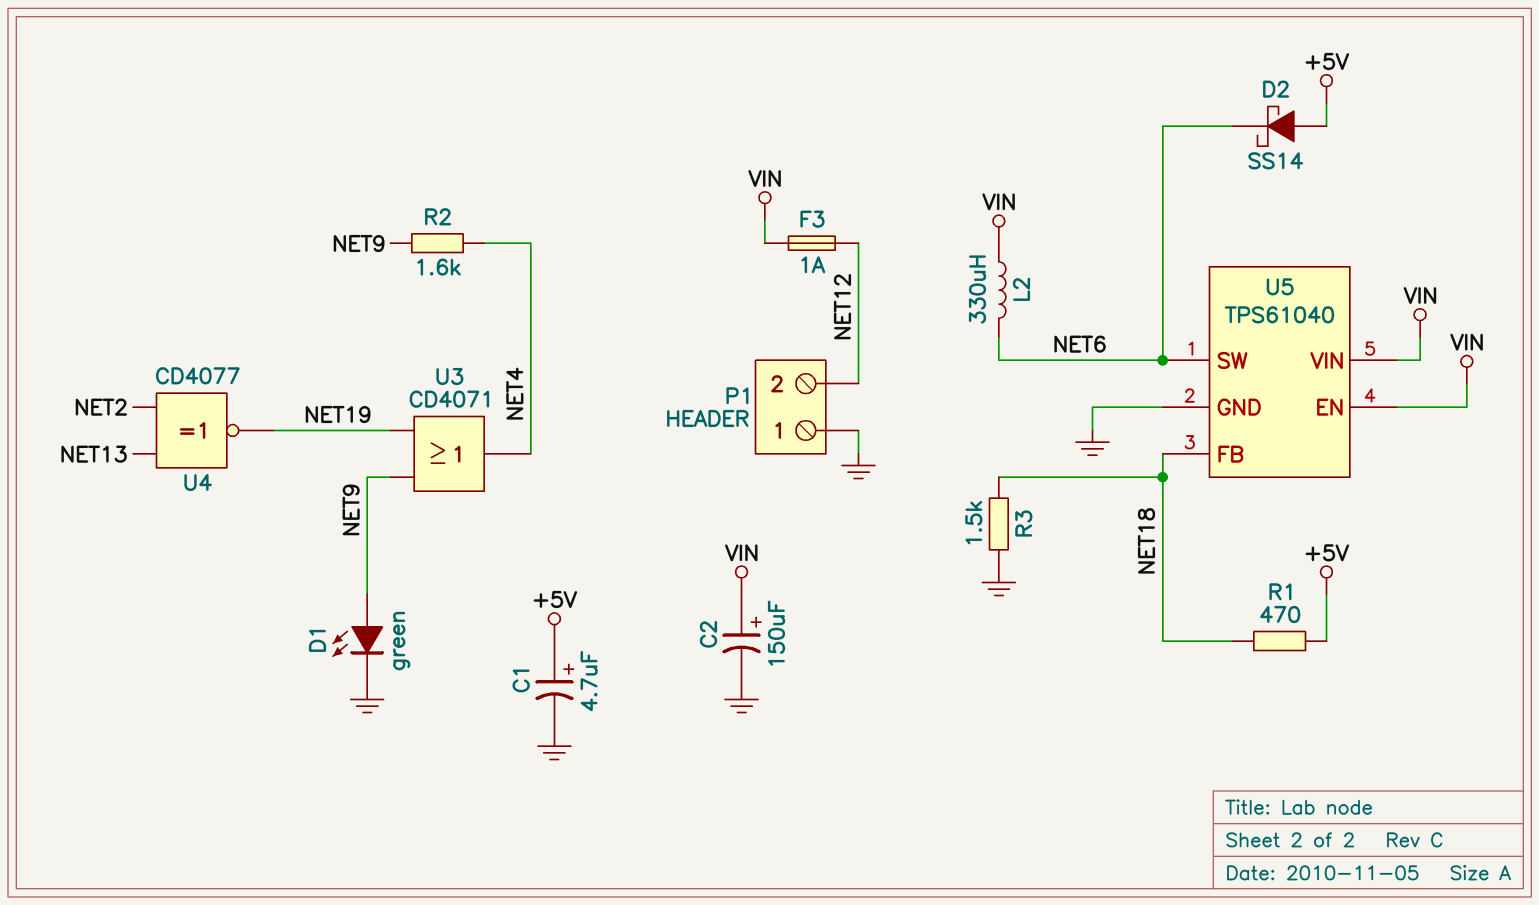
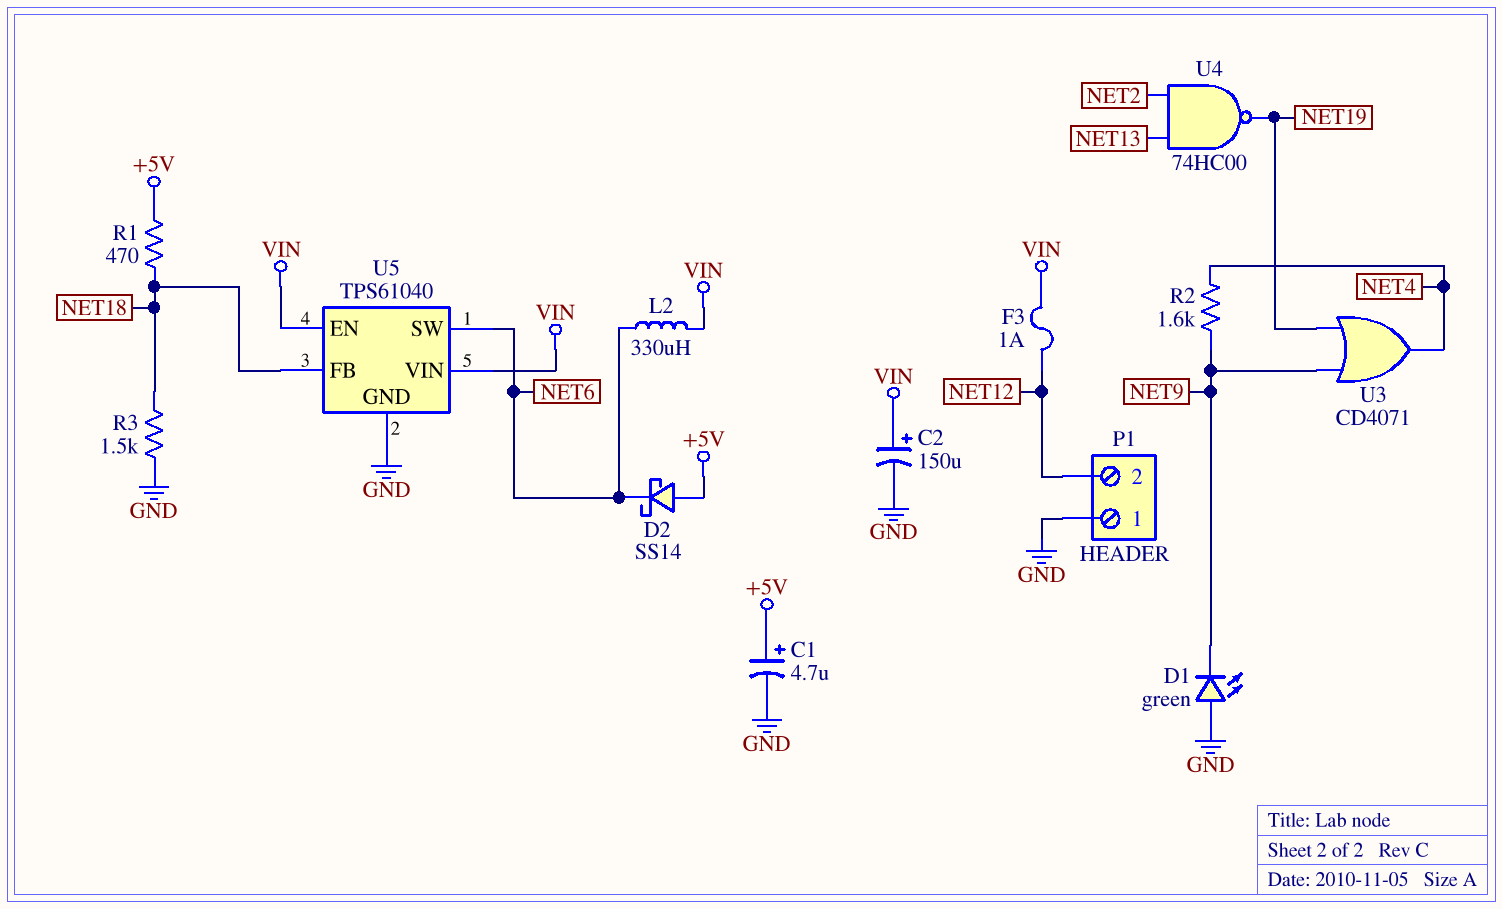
D1: LED green (A NET9, K GND) -> LED green (A GND, K NET9)
U4: XNOR CD4077 (in NET2, in NET13, out NET19) -> NAND 74HC00 (in NET2, in NET13, out NET19)

